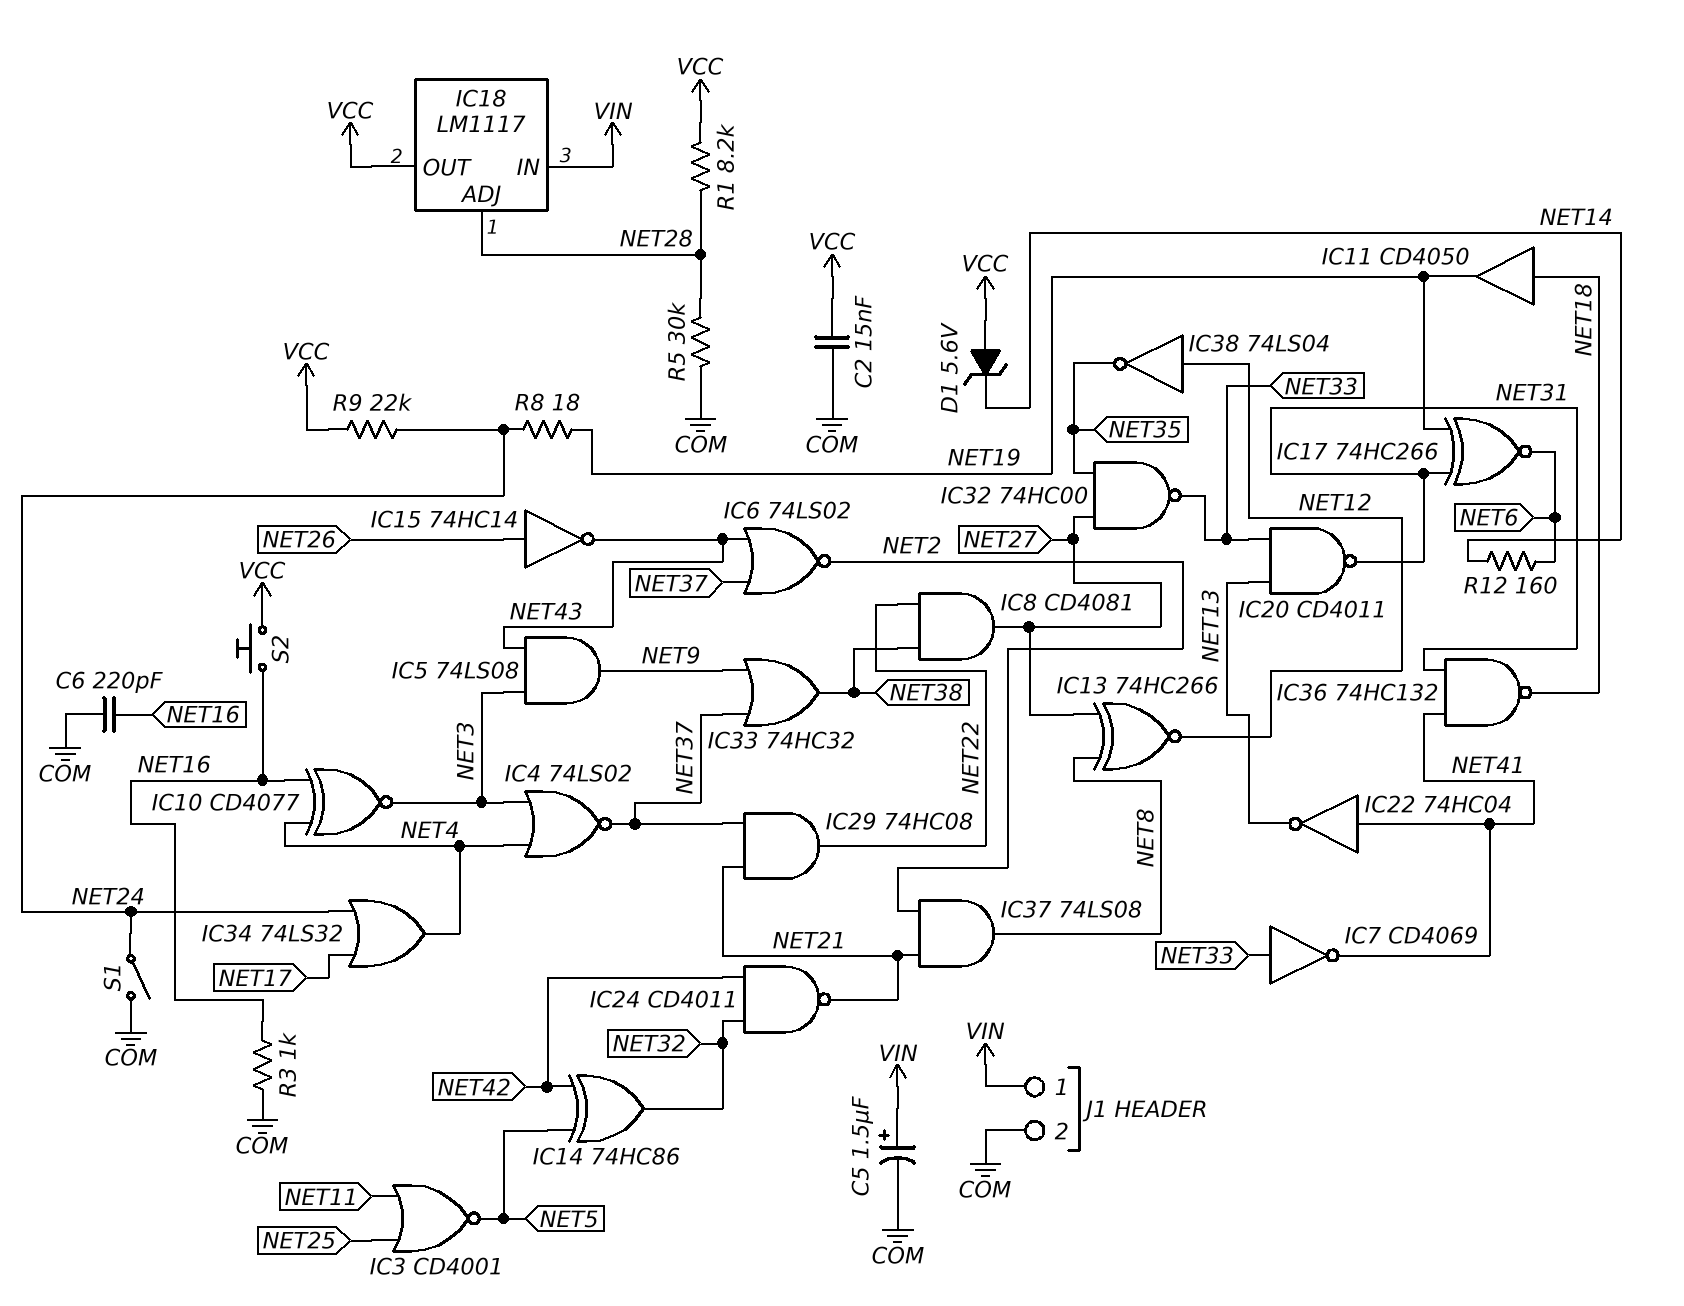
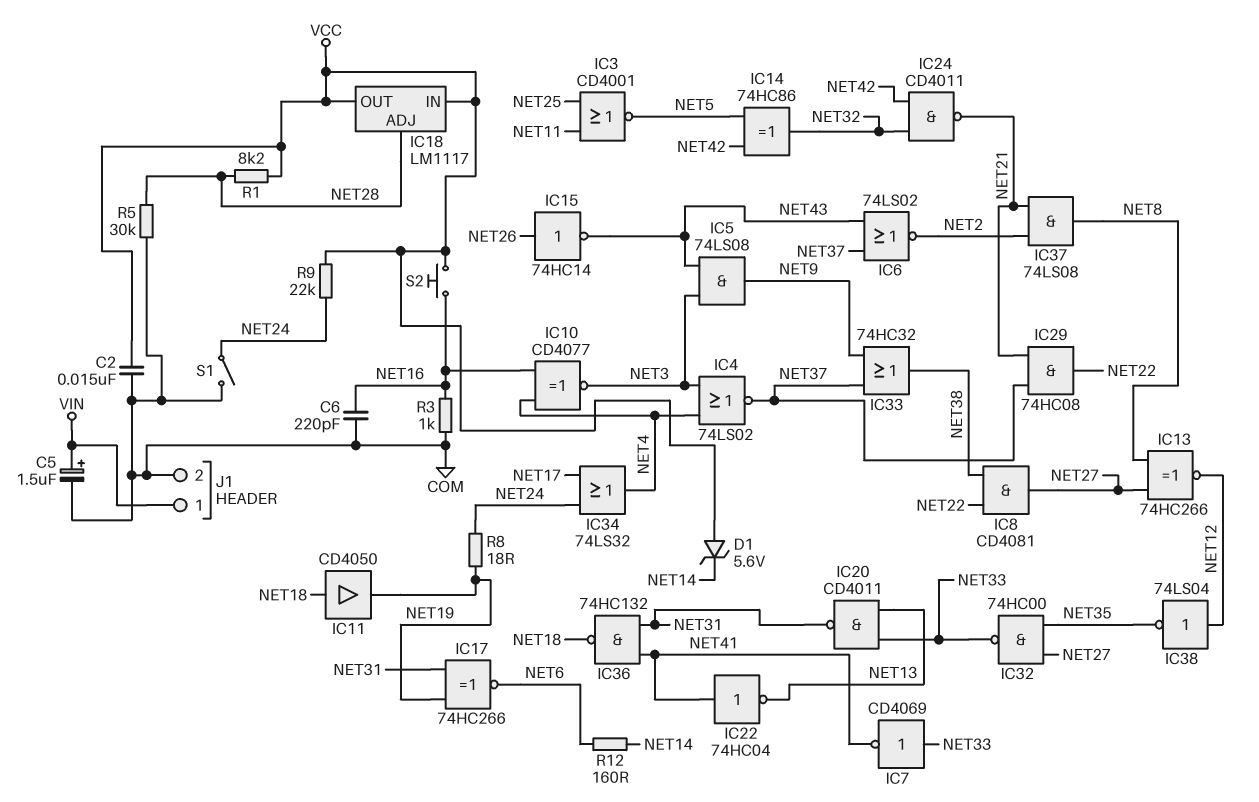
IC18 pin IN: VIN -> VCC

